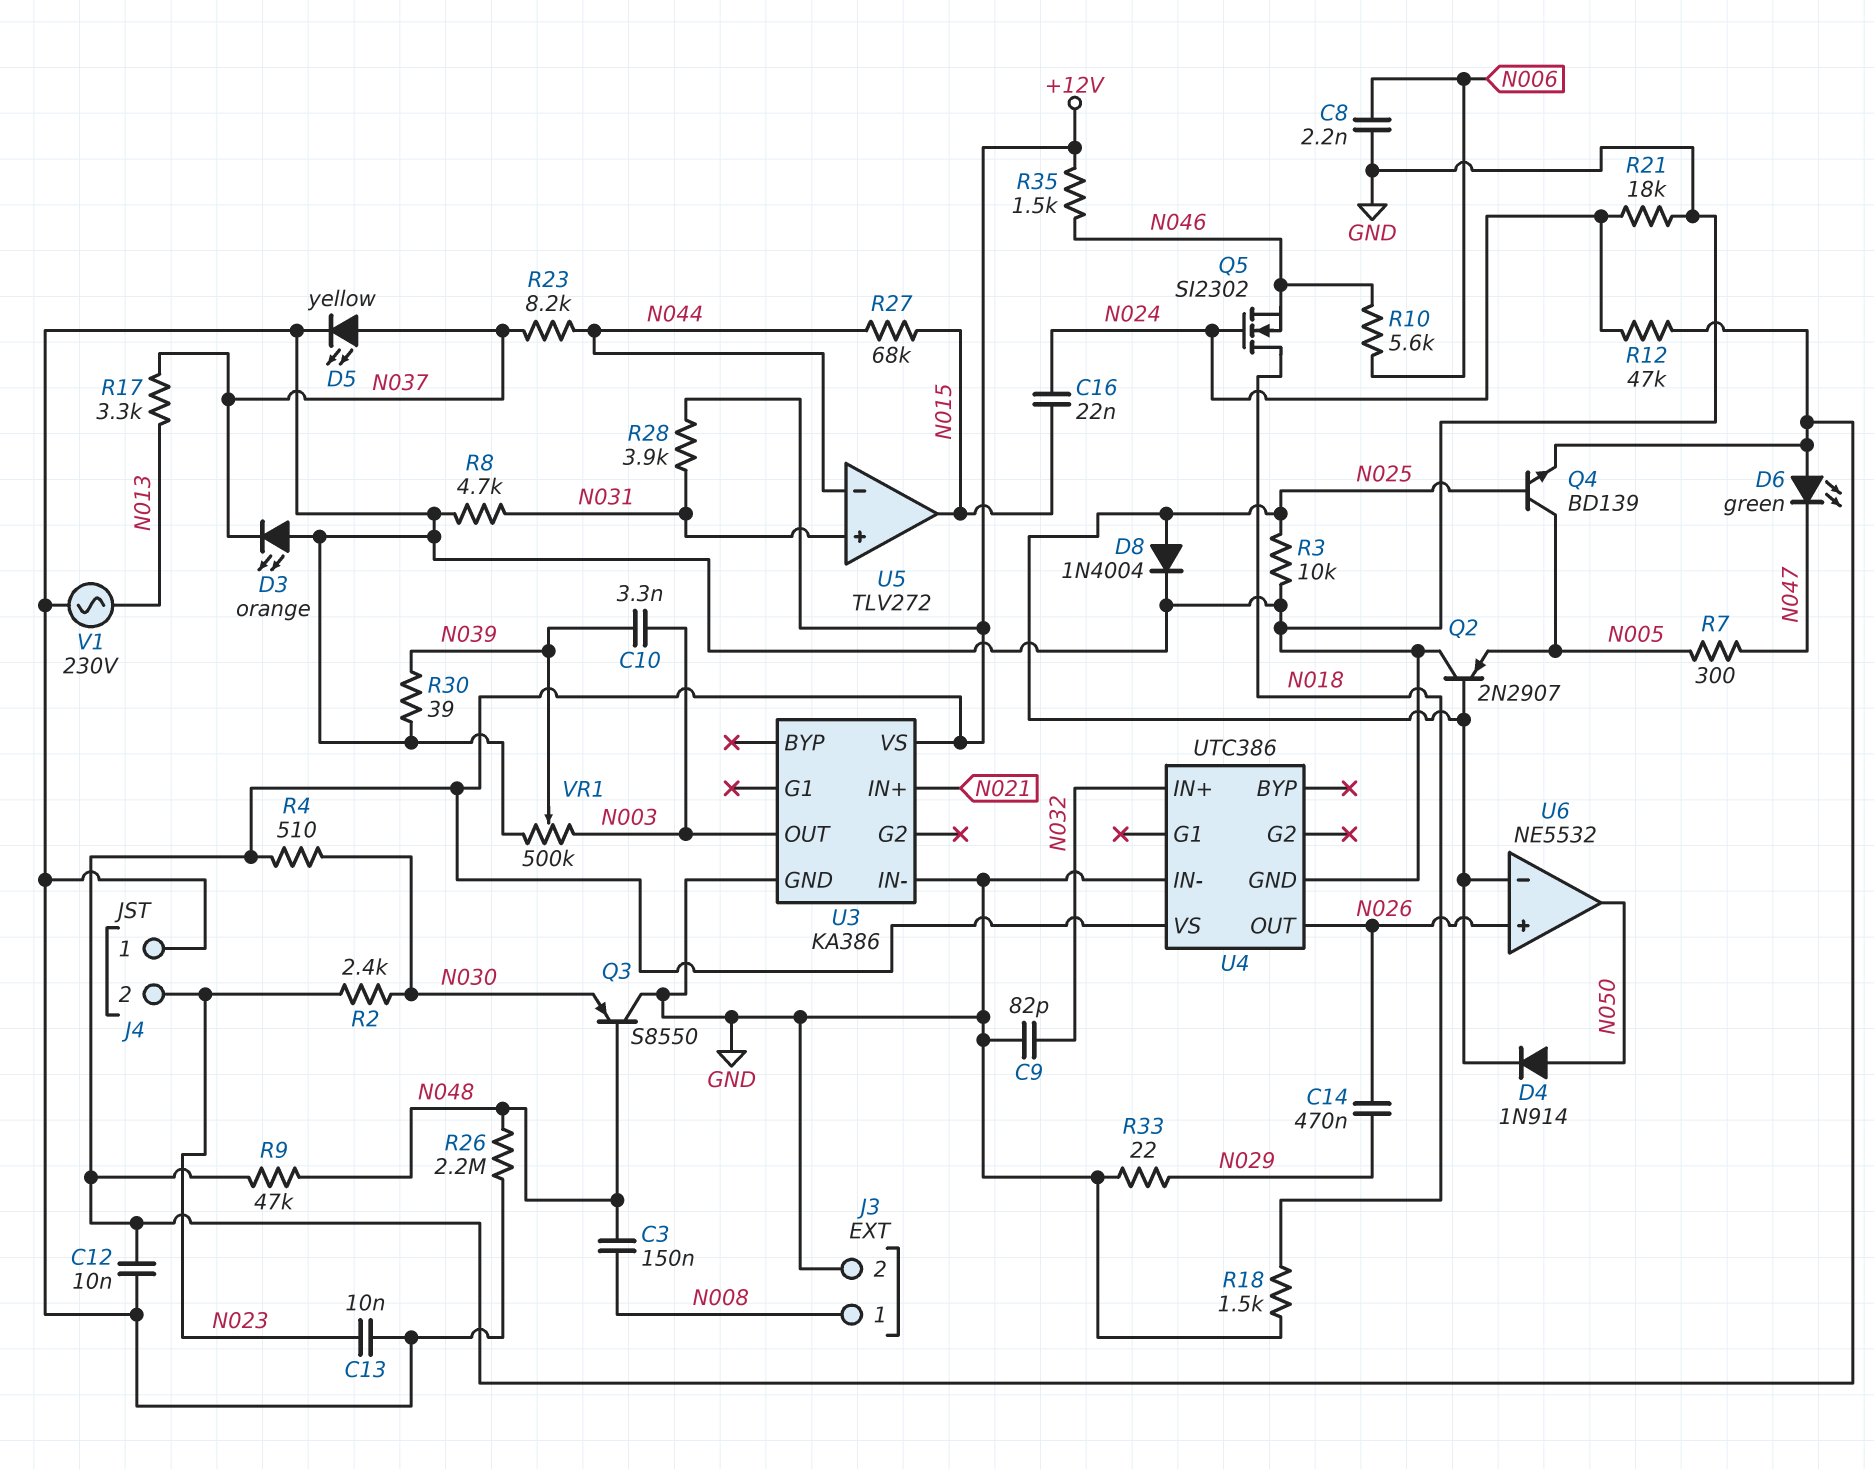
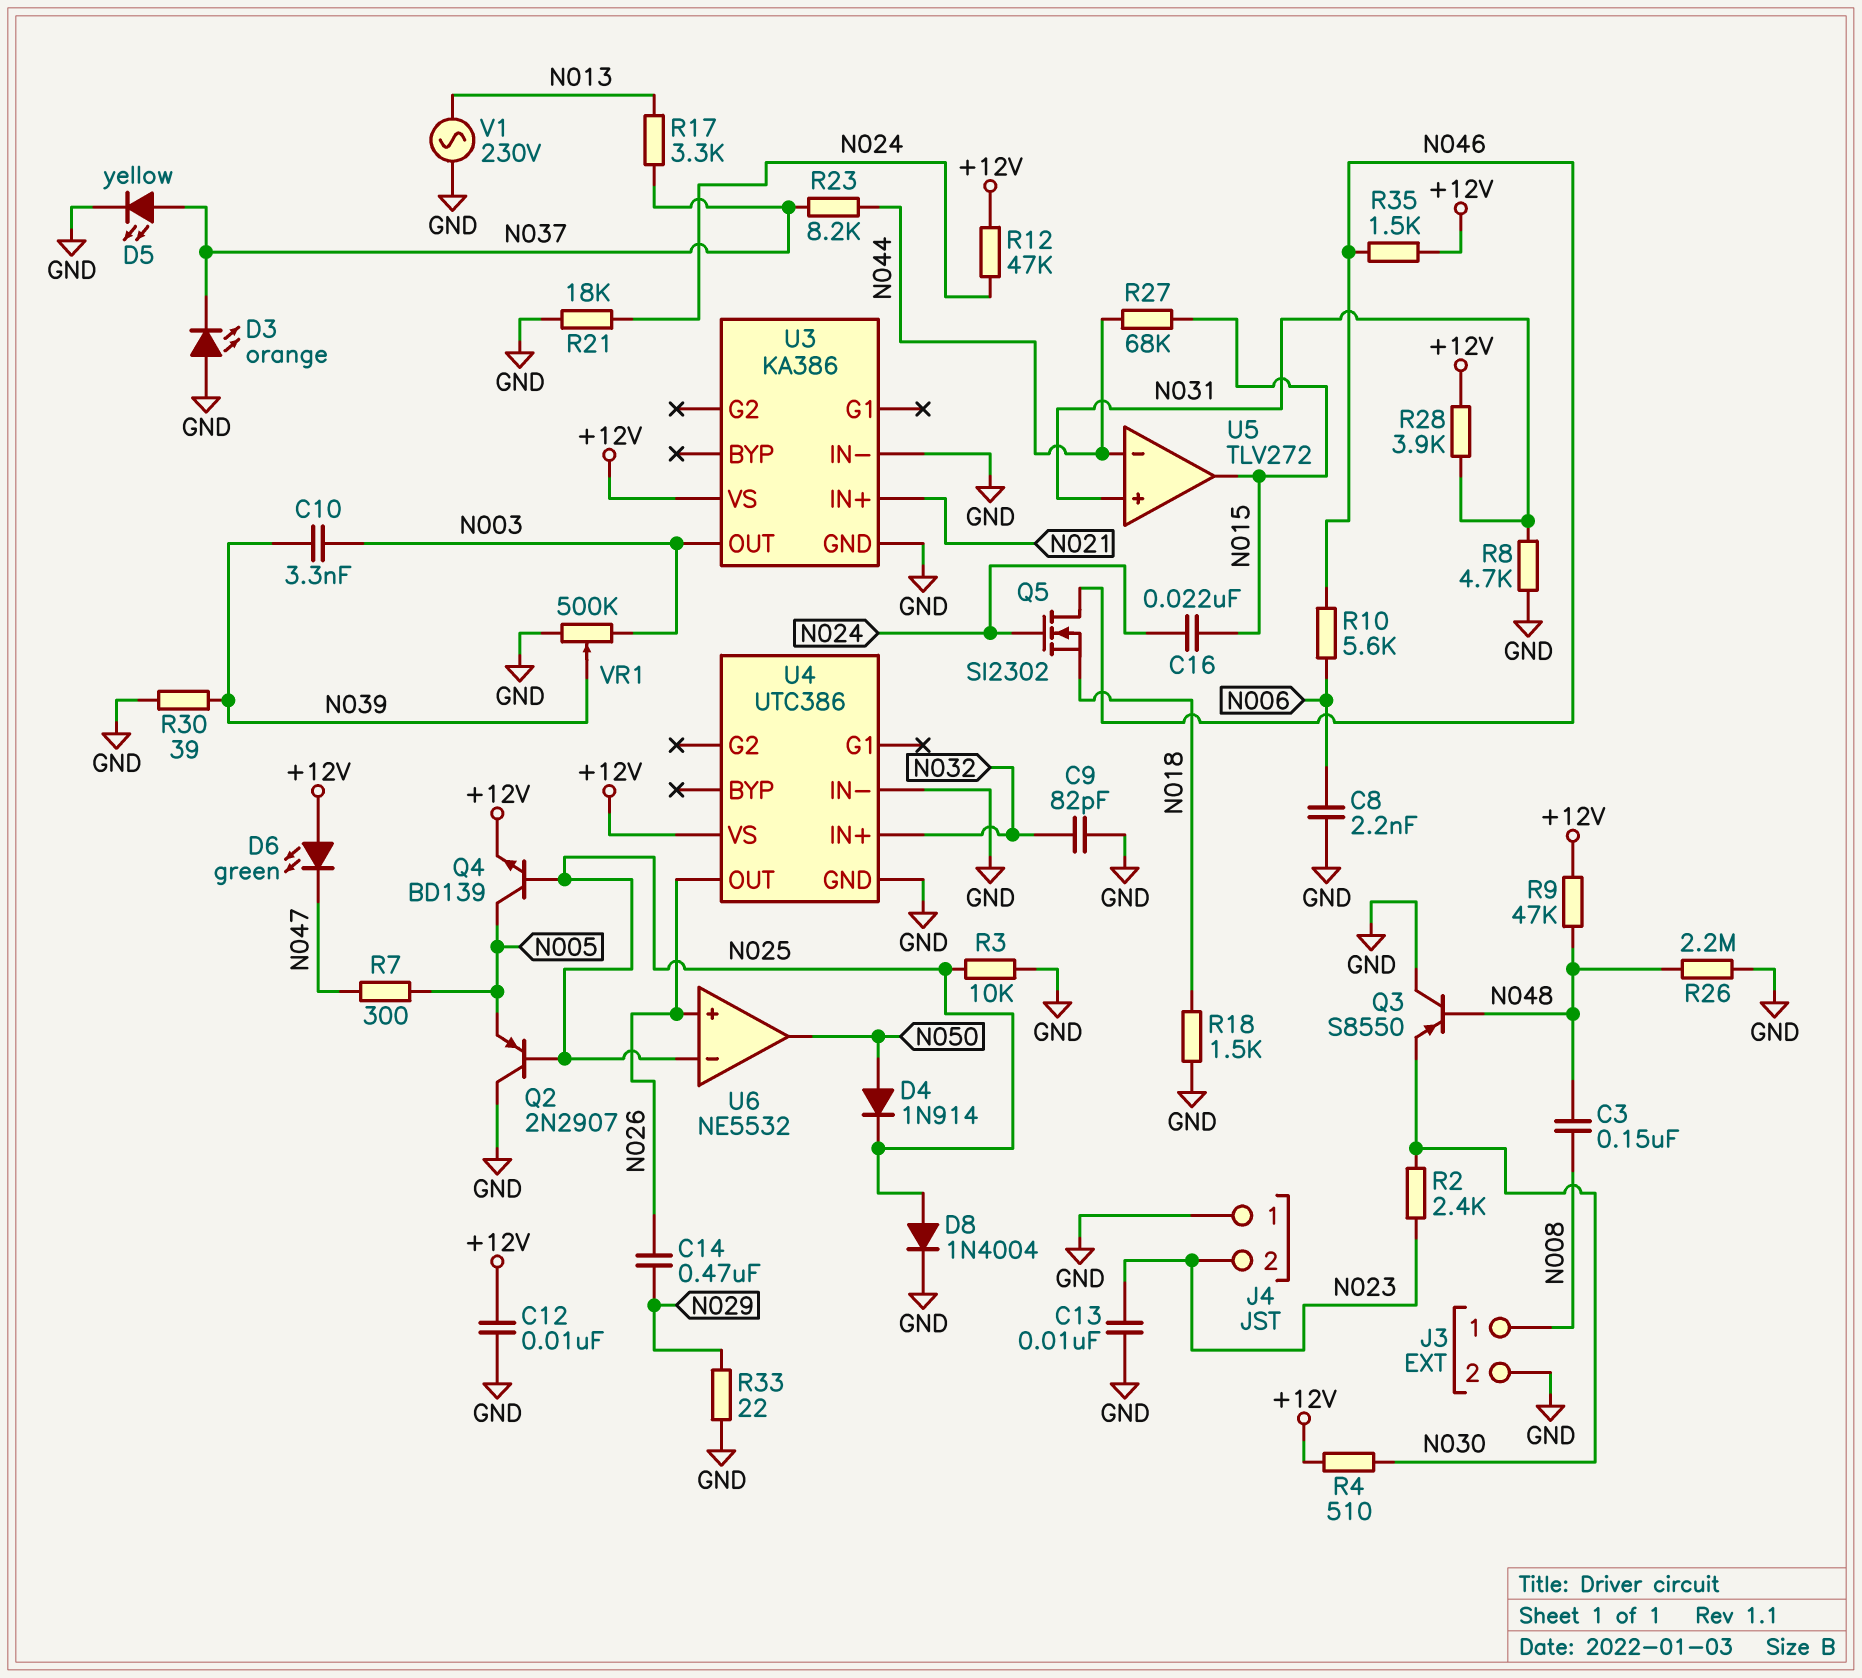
Q5: NMOS SI2302 (G N024, D N018, S N046) -> NMOS SI2302 (G N024, D N046, S N018)

